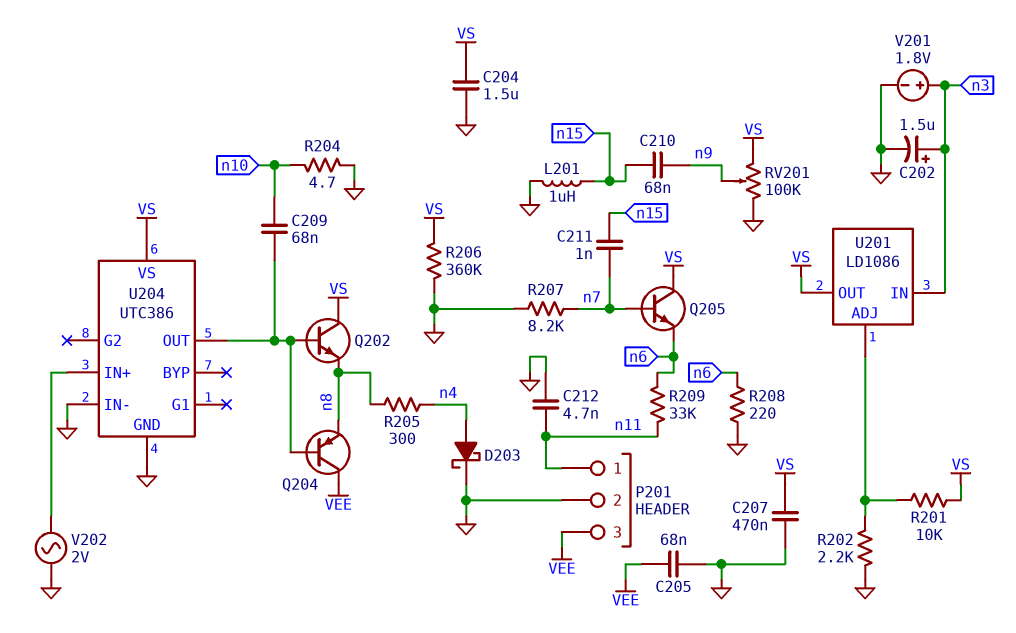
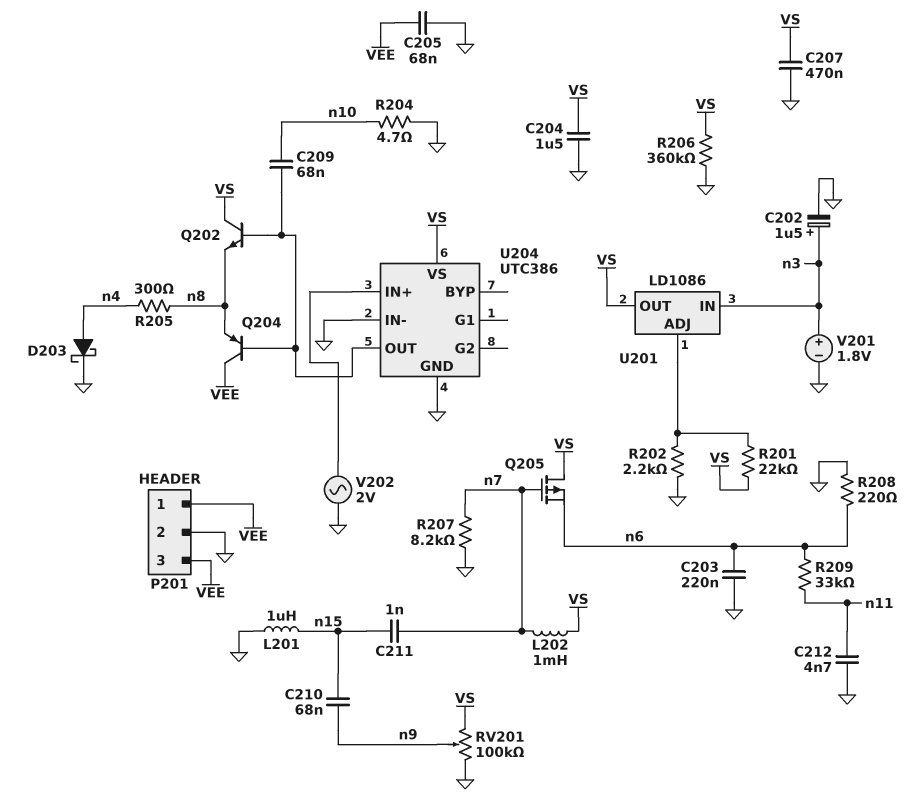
C203: none -> 220nF (GND, n6)
L202: none -> 1mH (VS, n7)
P201 pin 1: n11 -> VEE
Q205: NPN (B n7, C VS, E n6) -> PMOS (G n7, D VS, S n6)
R201: 10k (U201/ADJ, VS) -> 22k (U201/ADJ, VS)

